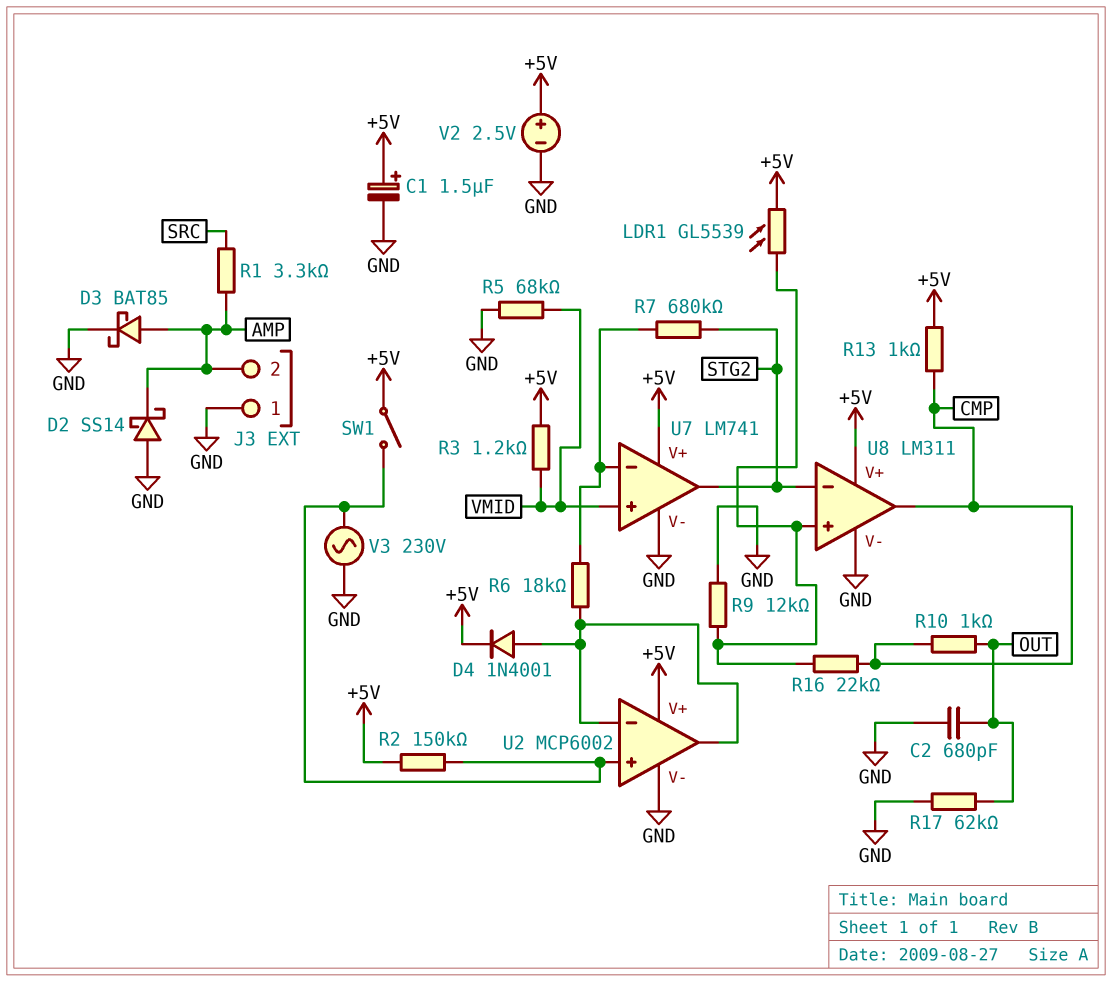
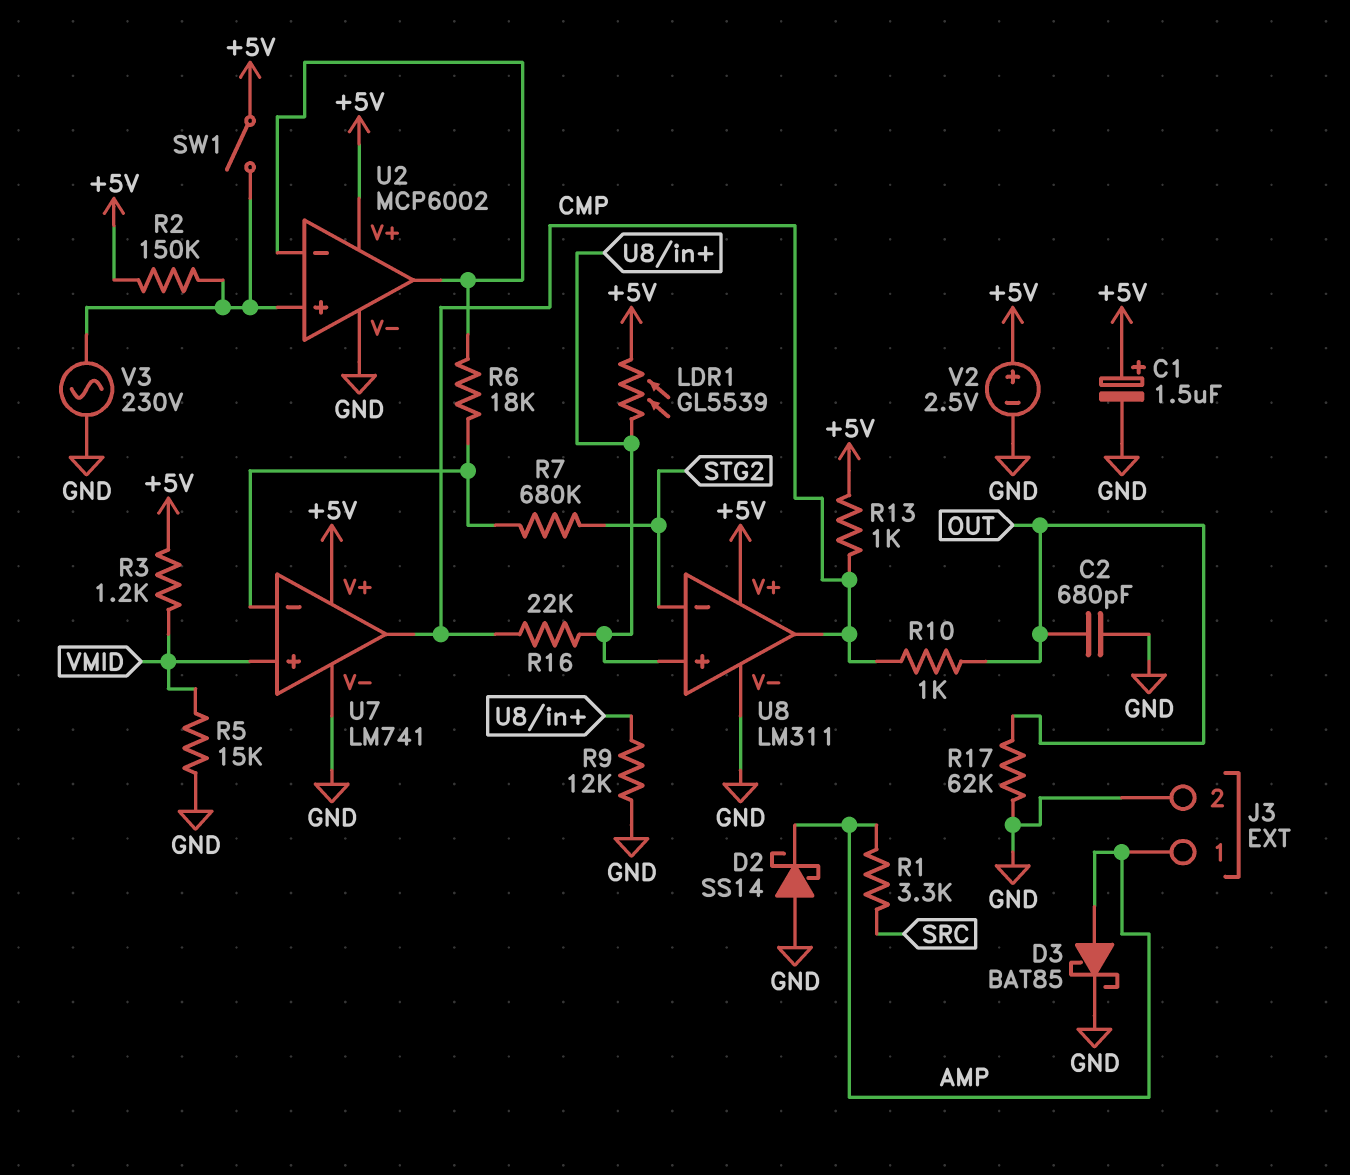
D4: diode 1N4001 (A U2/in-, K +5V) -> none
J3 pin 1: GND -> AMP
J3 pin 2: AMP -> GND
R5: 68k (GND, VMID) -> 15k (GND, VMID)
U7 pin out: STG2 -> CMP

